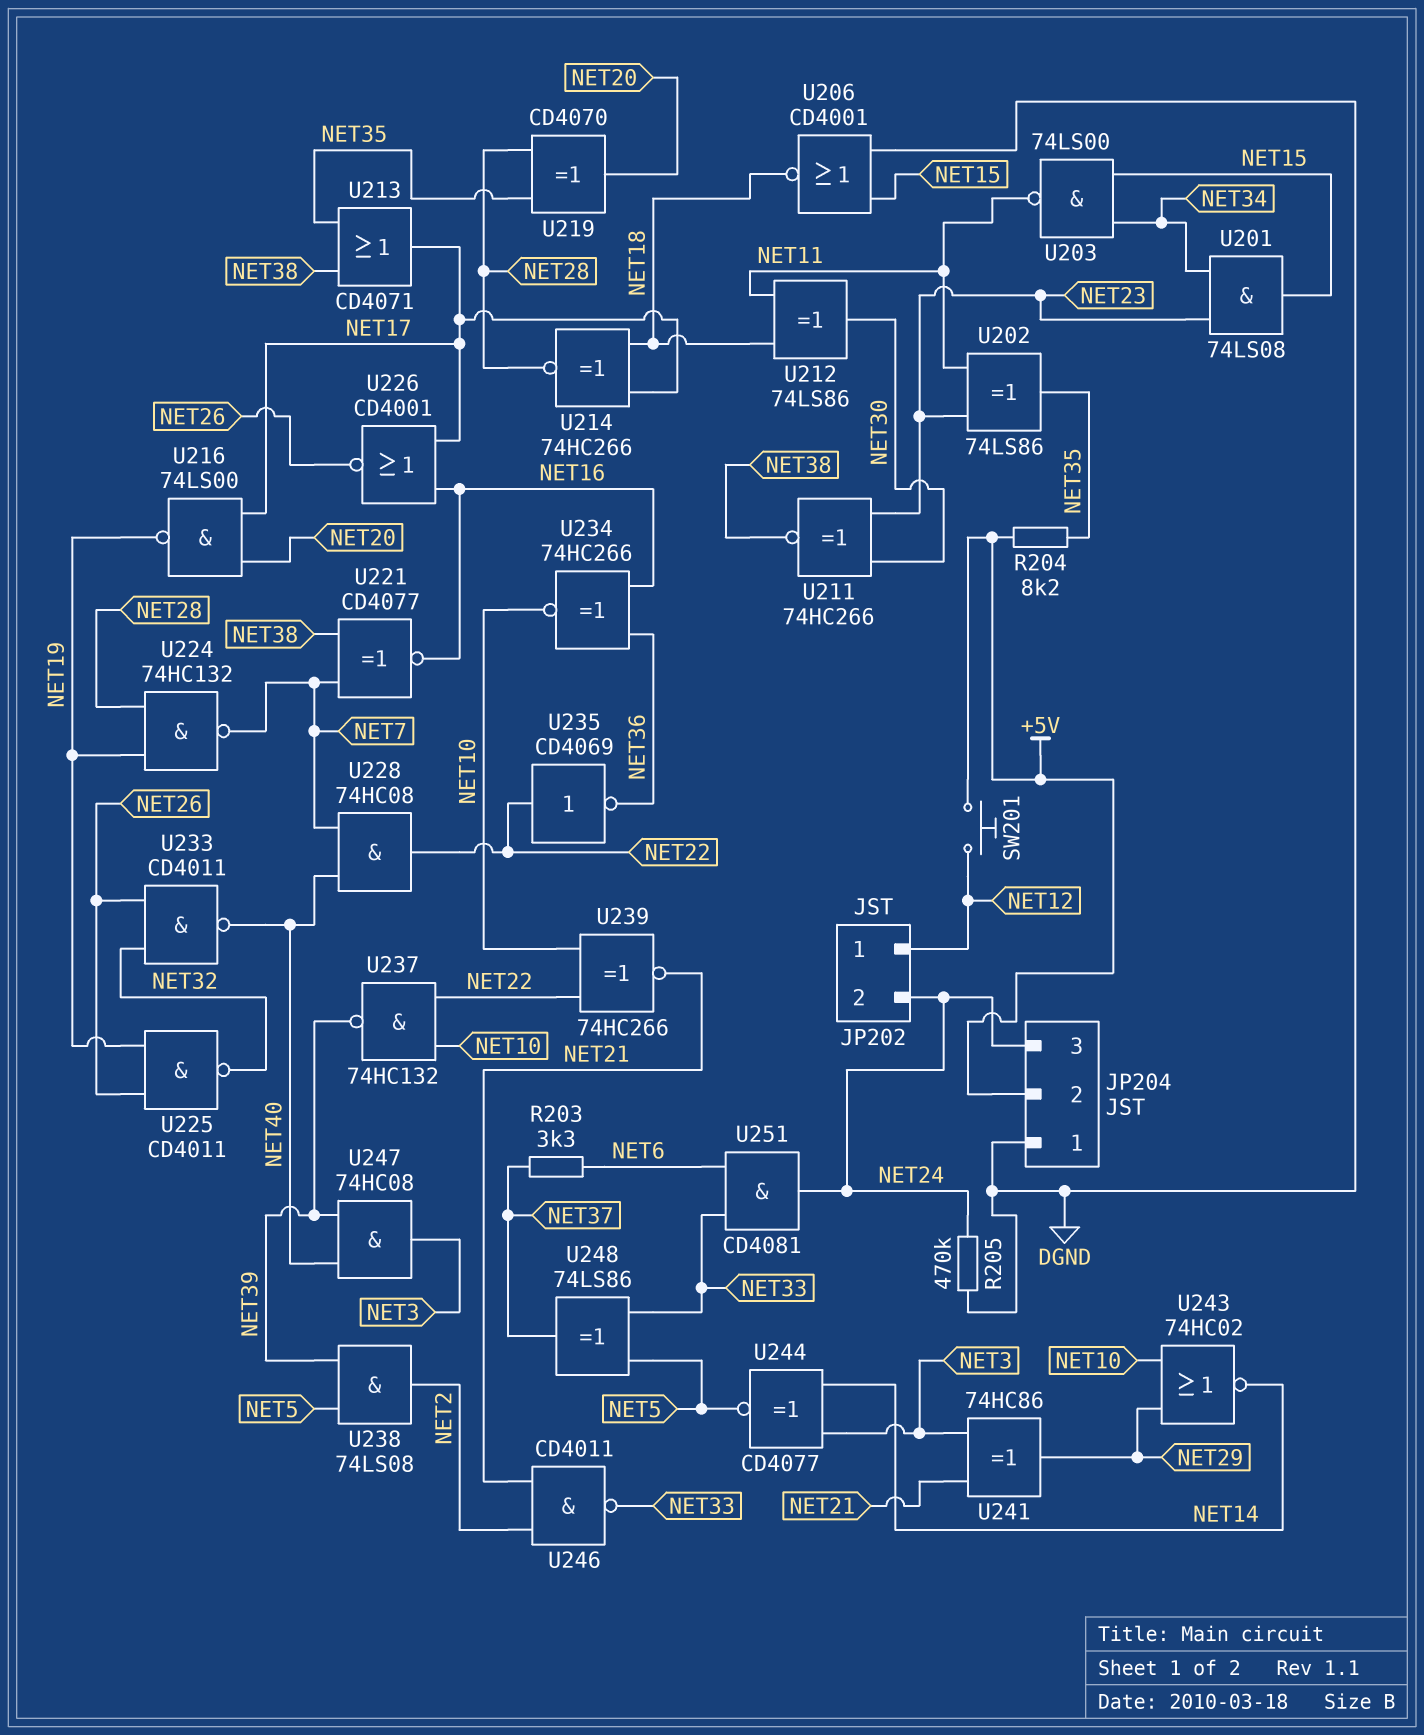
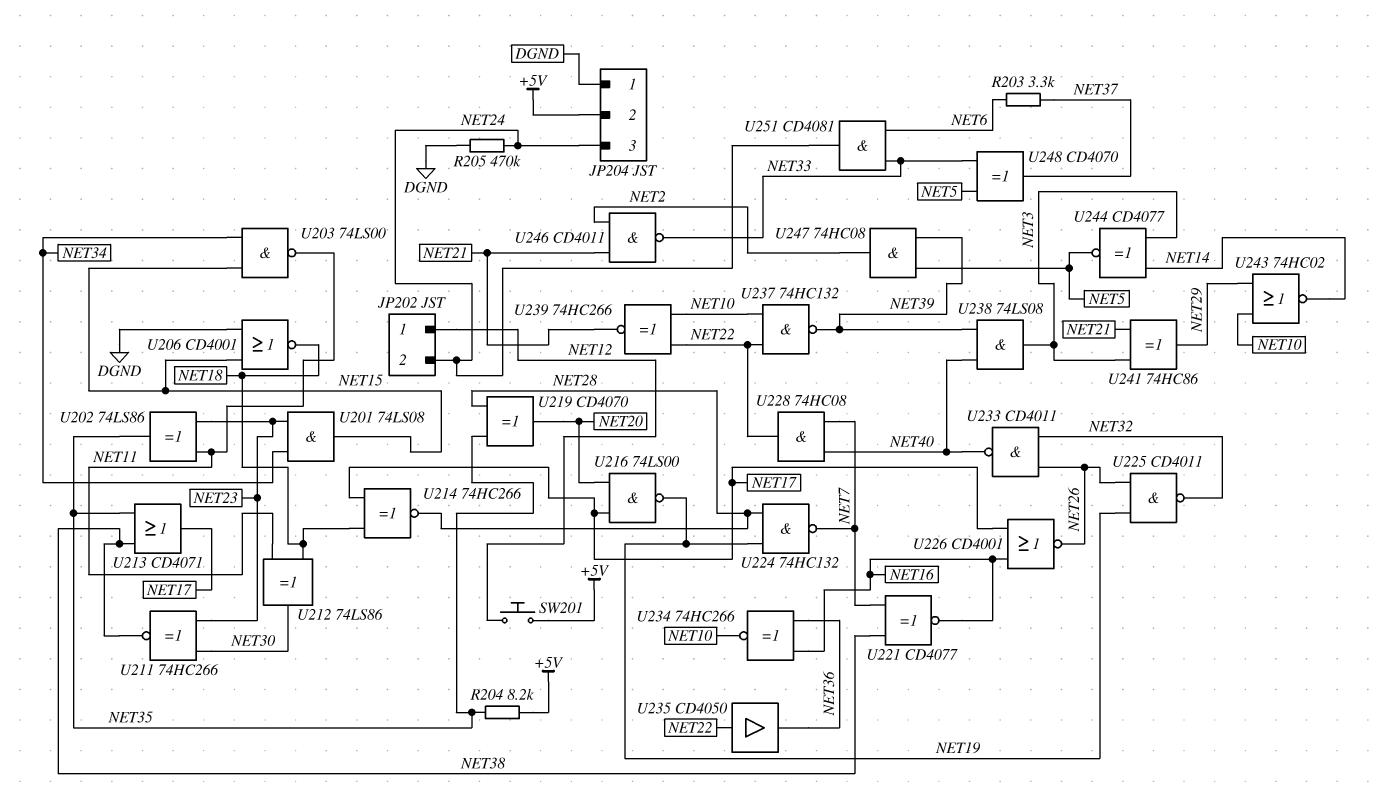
U235: NOT CD4069 (in NET22, out NET36) -> buffer CD4050 (in NET22, out NET36)
U238: AND 74LS08 (in NET5, in NET39, out NET2) -> AND 74LS08 (in NET39, in NET40, out NET3)
U247: AND 74HC08 (in NET39, in NET40, out NET3) -> AND 74HC08 (in NET5, in NET39, out NET2)
U248: XOR 74LS86 (in NET5, in NET33, out NET37) -> XOR CD4070 (in NET5, in NET33, out NET37)

